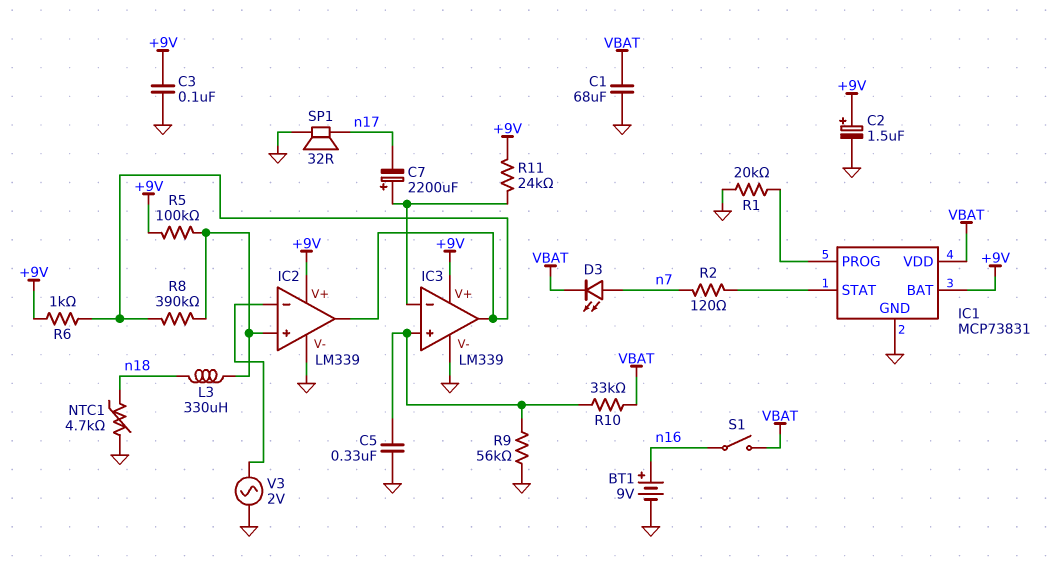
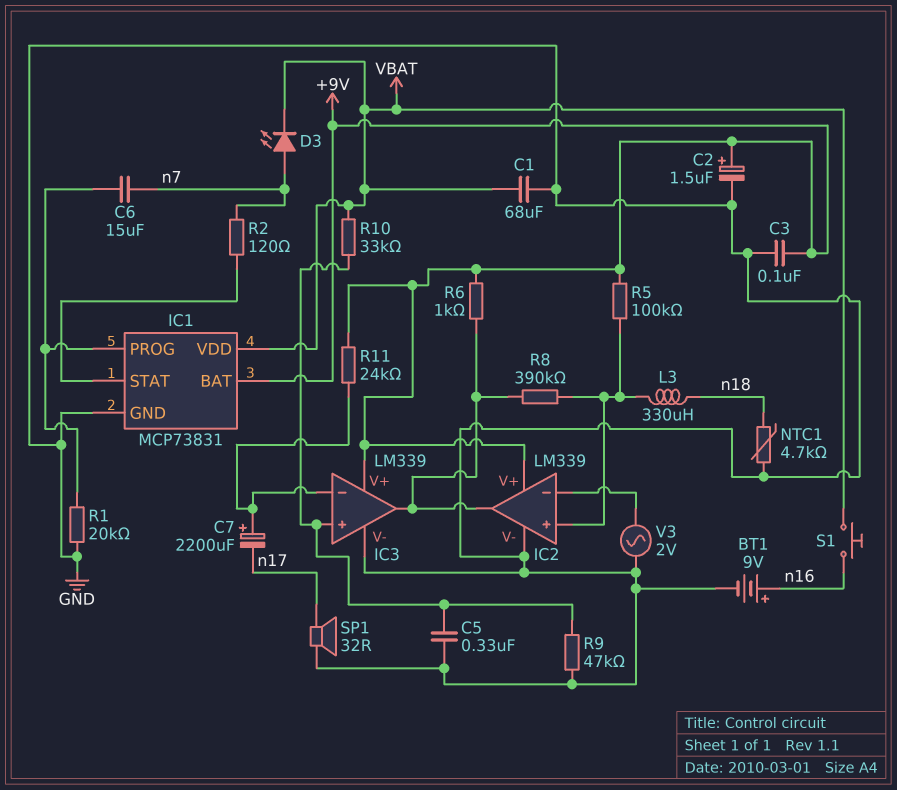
C6: none -> 15uF (IC1/PROG, n7)
R9: 56k (GND, IC3/in+) -> 47k (GND, IC3/in+)
S1: switch (VBAT, n16) -> button (VBAT, n16)

